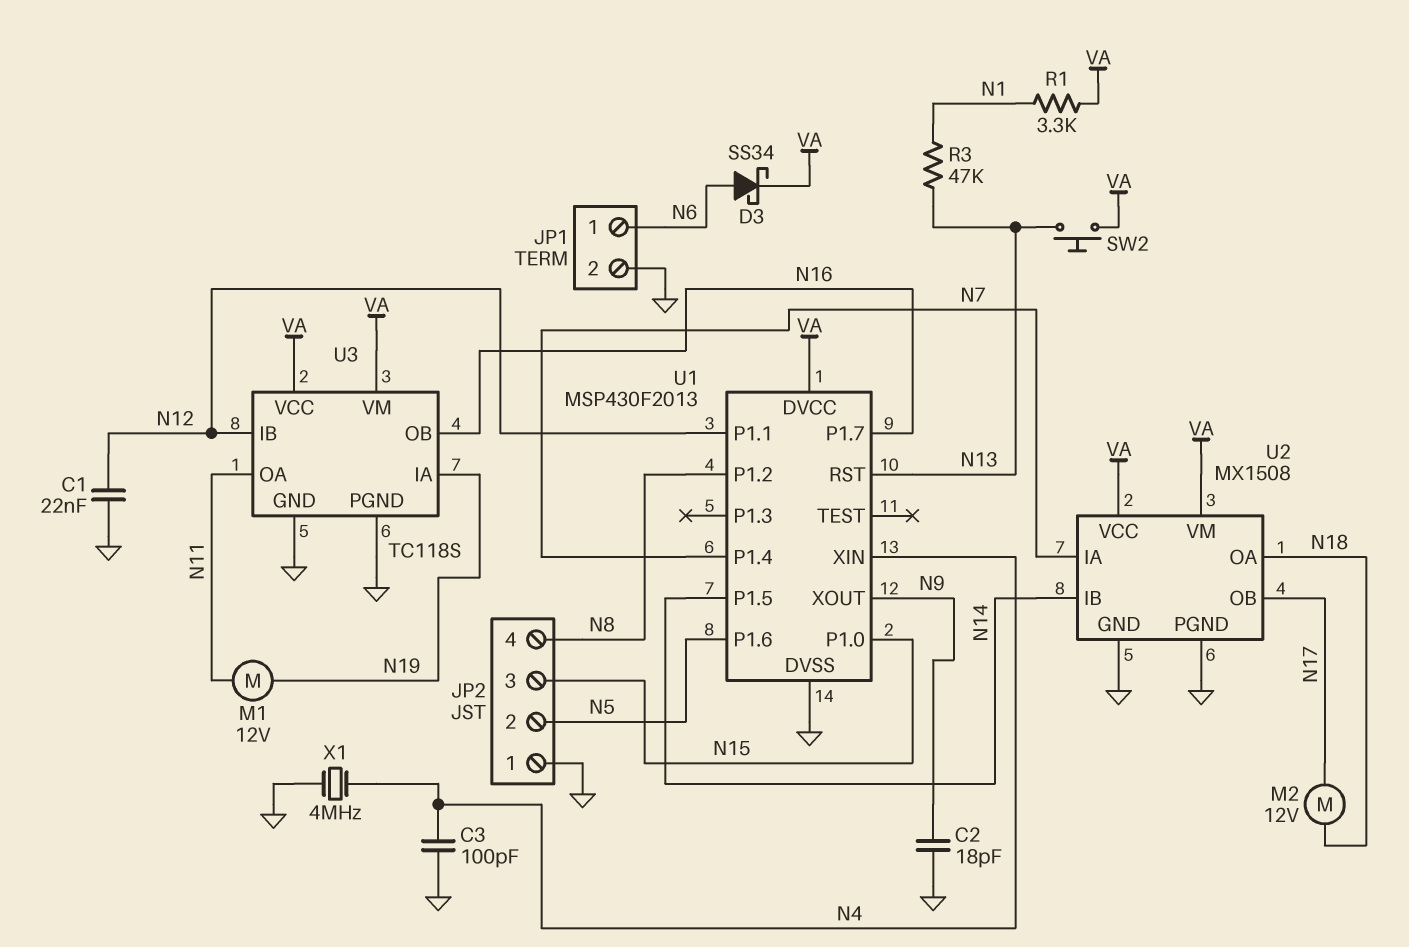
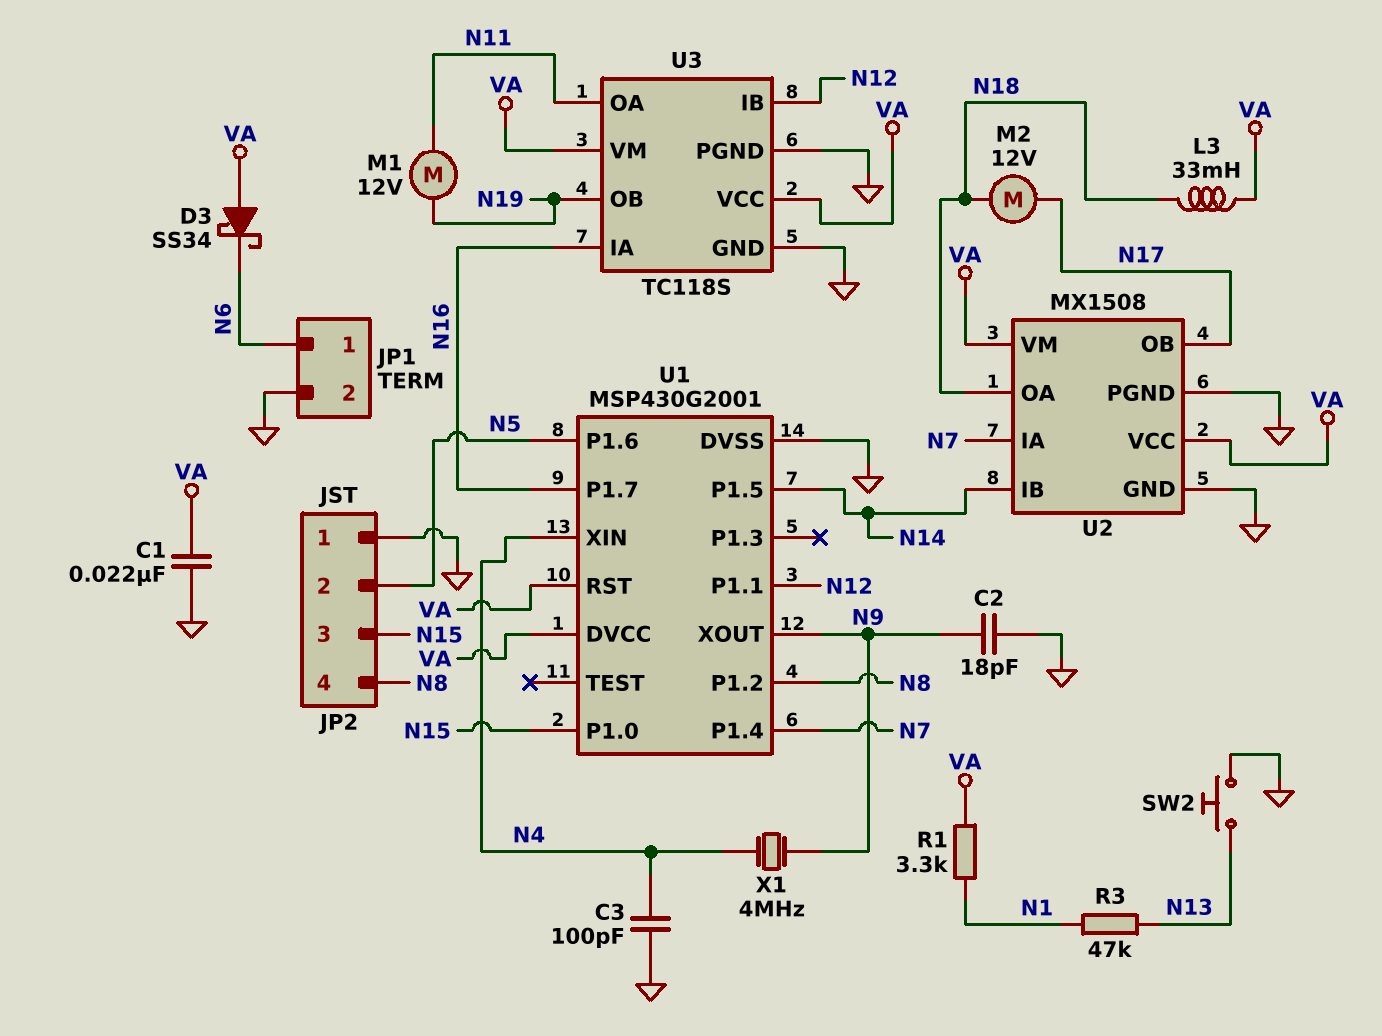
C1: 22nF (GND, N12) -> 22nF (GND, VA)
D3: schottky SS34 (A N6, K VA) -> schottky SS34 (A VA, K N6)
L3: none -> 33mH (N18, VA)
SW2: button (N13, VA) -> button (GND, N13)
U1: MSP430F2013 -> MSP430G2001
U1 pin RST: N13 -> VA
U3 pin IA: N19 -> N16
U3 pin OB: N16 -> N19
X1: 4MHz (GND, N4) -> 4MHz (N4, N9)

